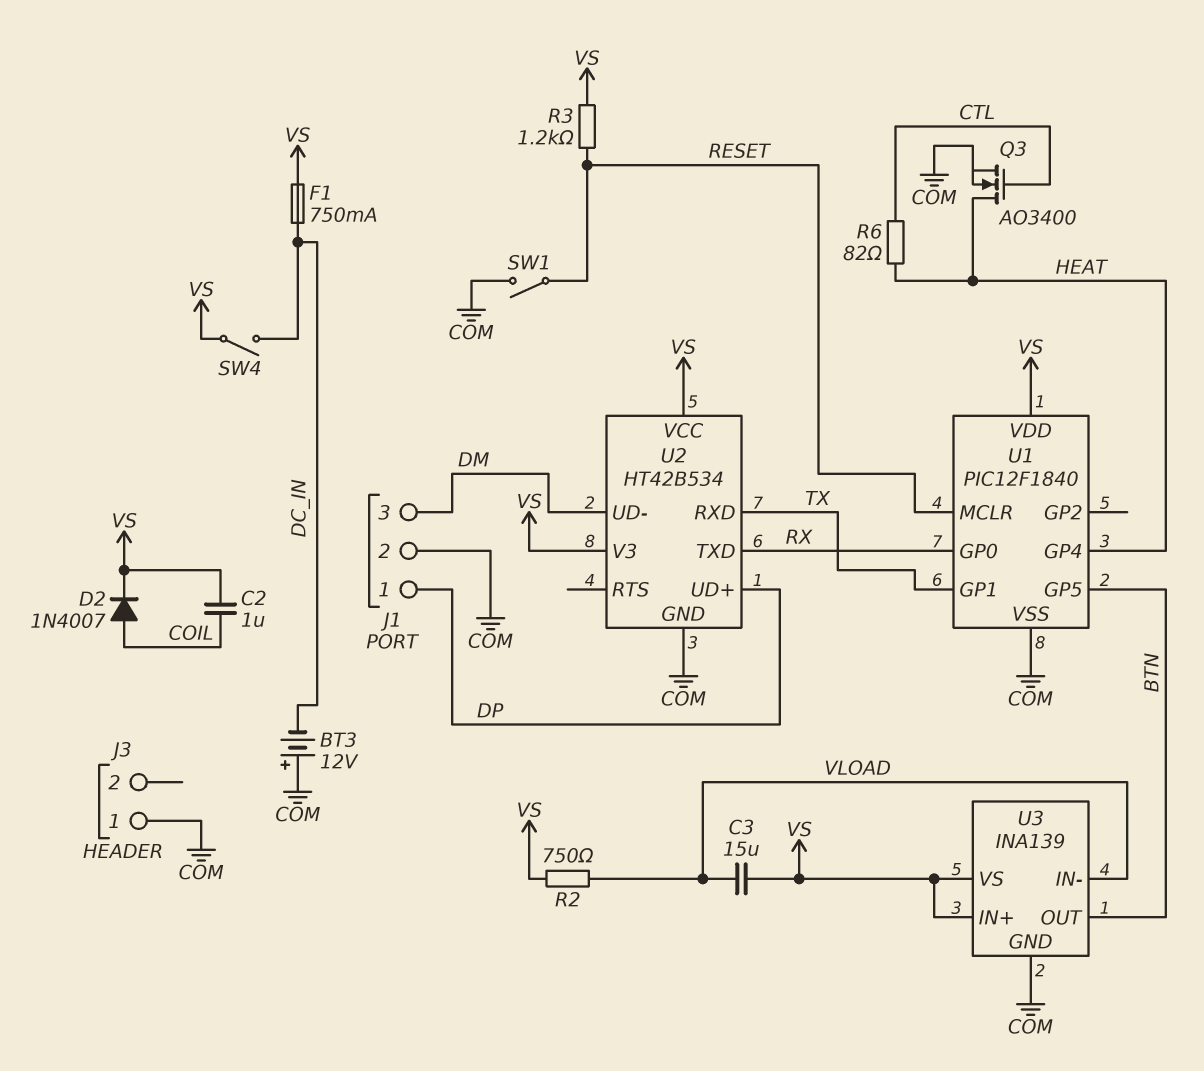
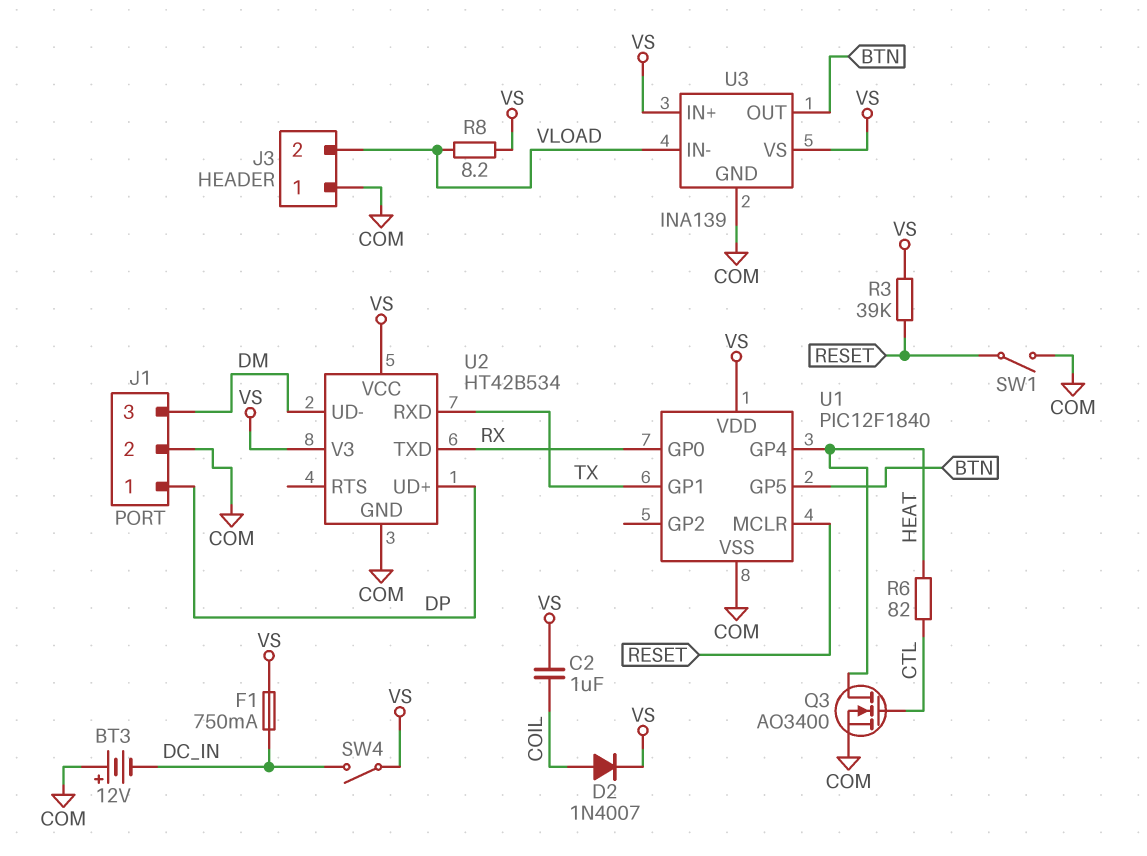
C3: 15uF (VLOAD, VS) -> none
J3 pin 2: none -> VLOAD
R2: 750 (VLOAD, VS) -> none
R3: 1.2k (RESET, VS) -> 39k (RESET, VS)
R8: none -> 8.2 (VLOAD, VS)

